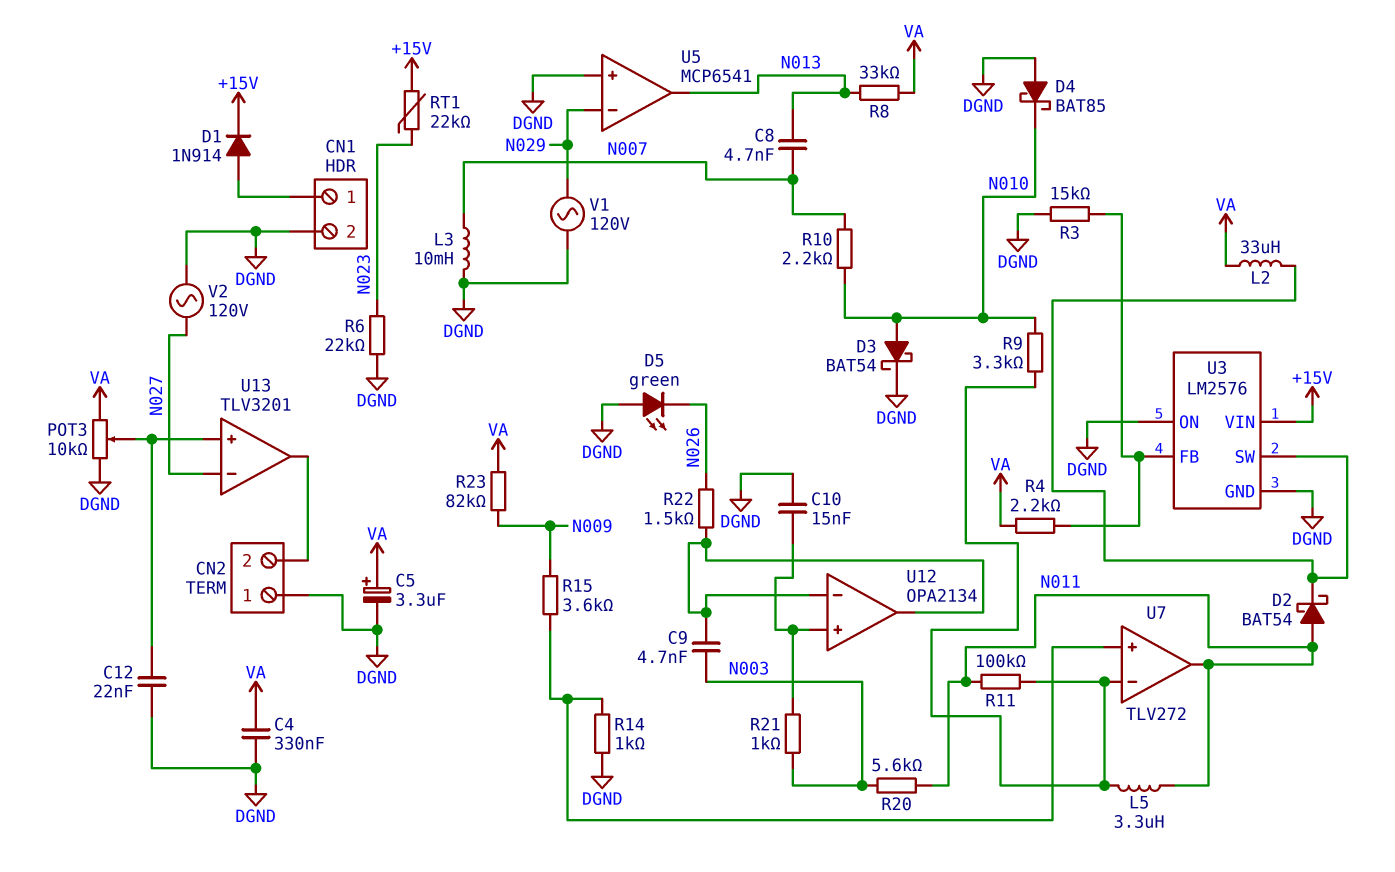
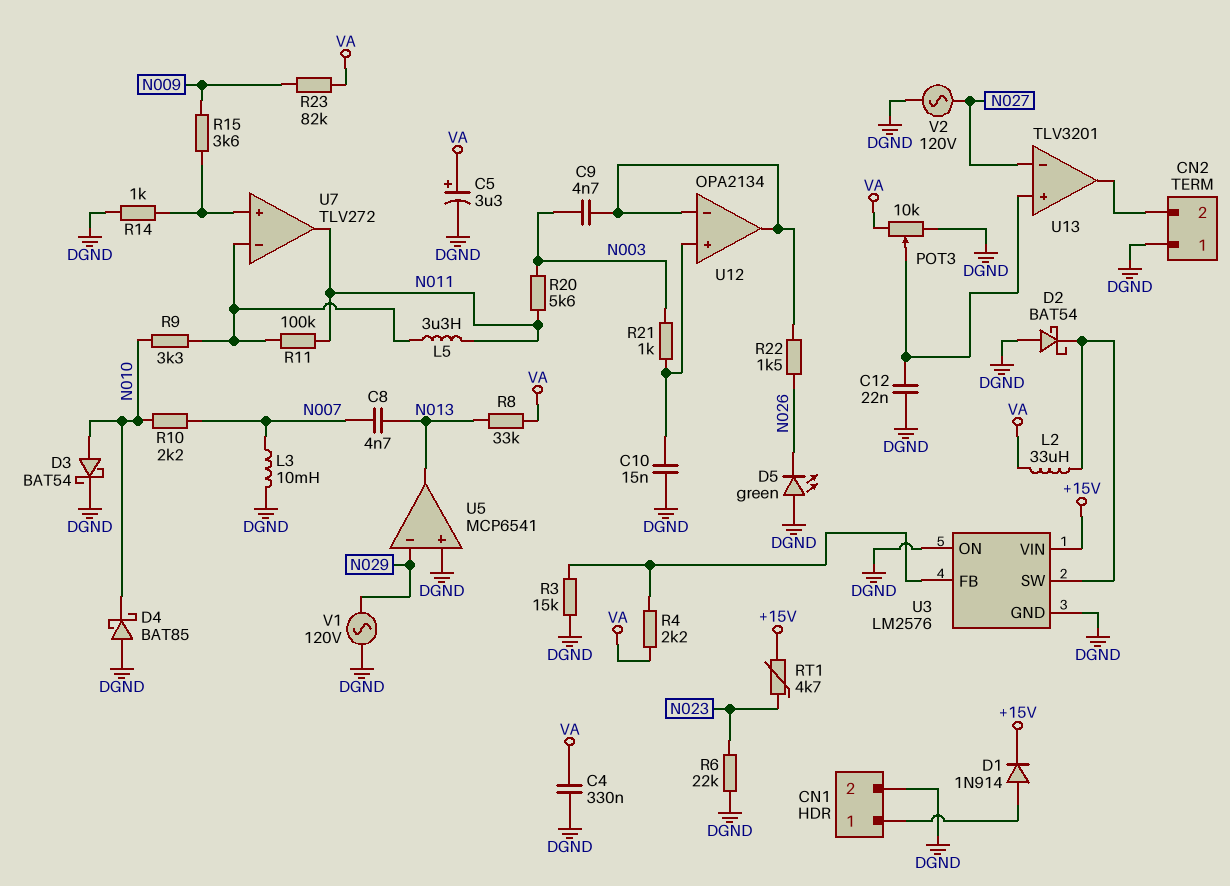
D2: schottky BAT54 (A N011, K U3/SW) -> schottky BAT54 (A DGND, K U3/SW)
RT1: 22k (+15V, N023) -> 4.7k (+15V, N023)

